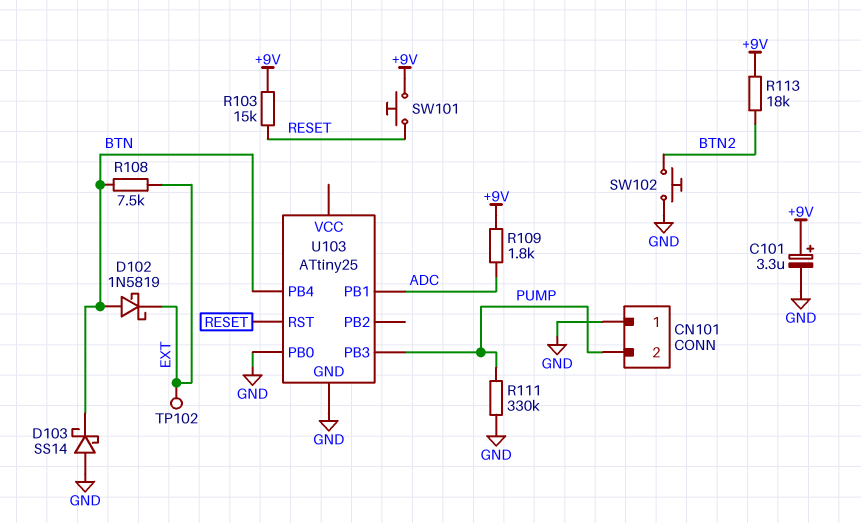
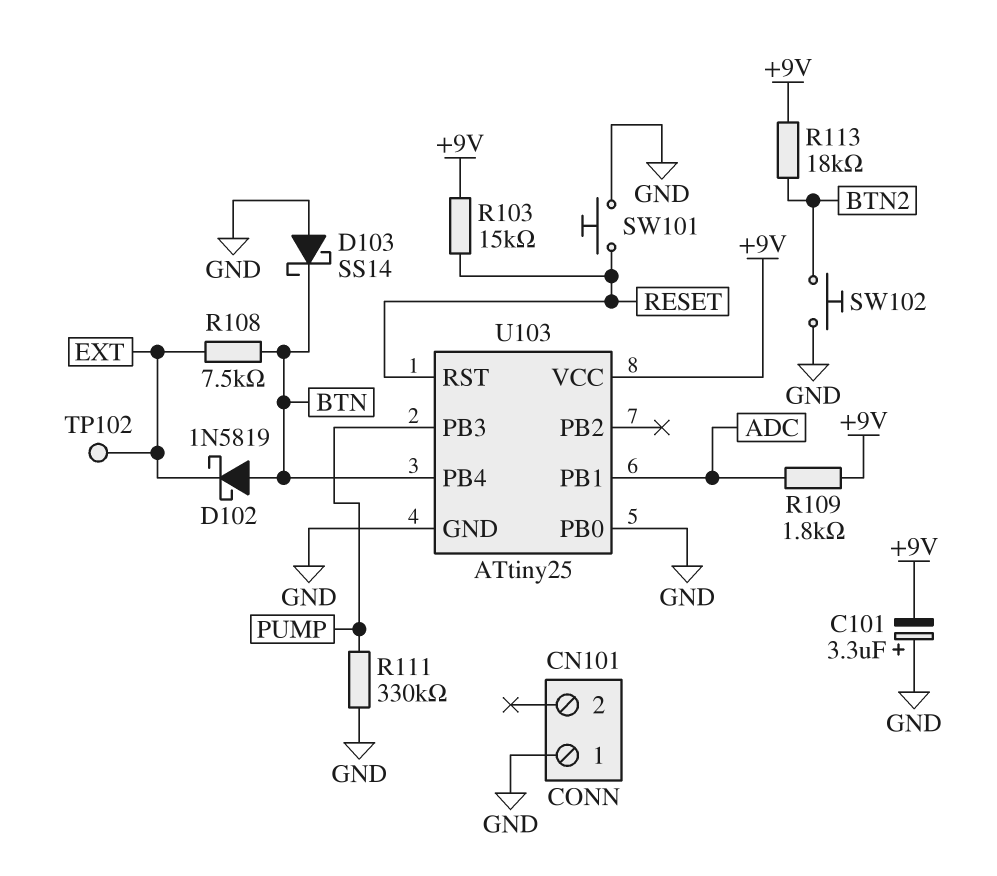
C101: 3.3uF (plus +9V, minus GND) -> 3.3uF (plus GND, minus +9V)
CN101 pin 2: PUMP -> none
SW101: button (+9V, RESET) -> button (GND, RESET)
U103 pin VCC: none -> +9V

